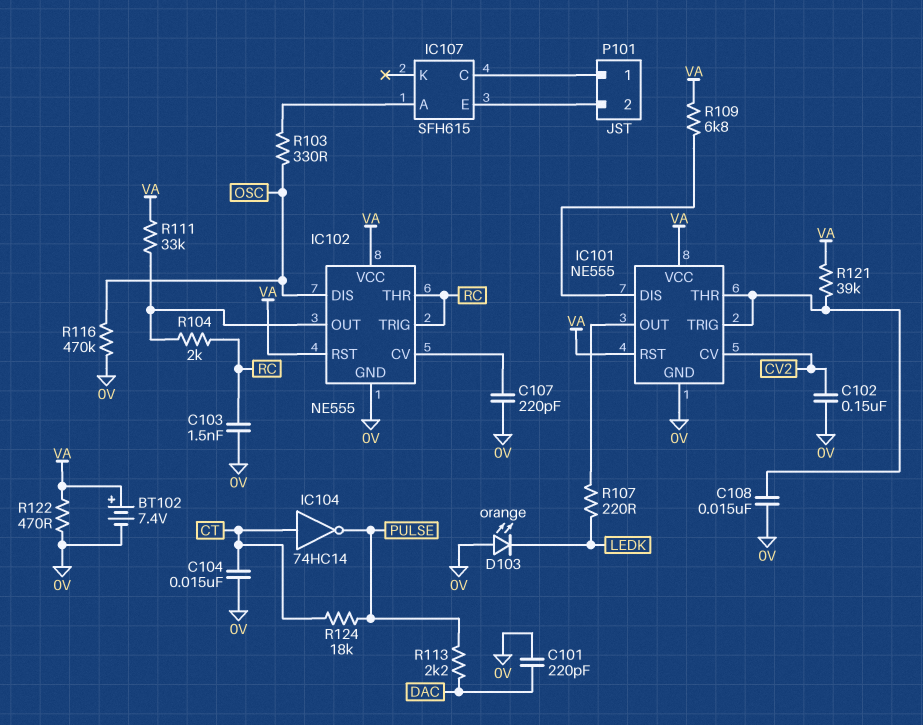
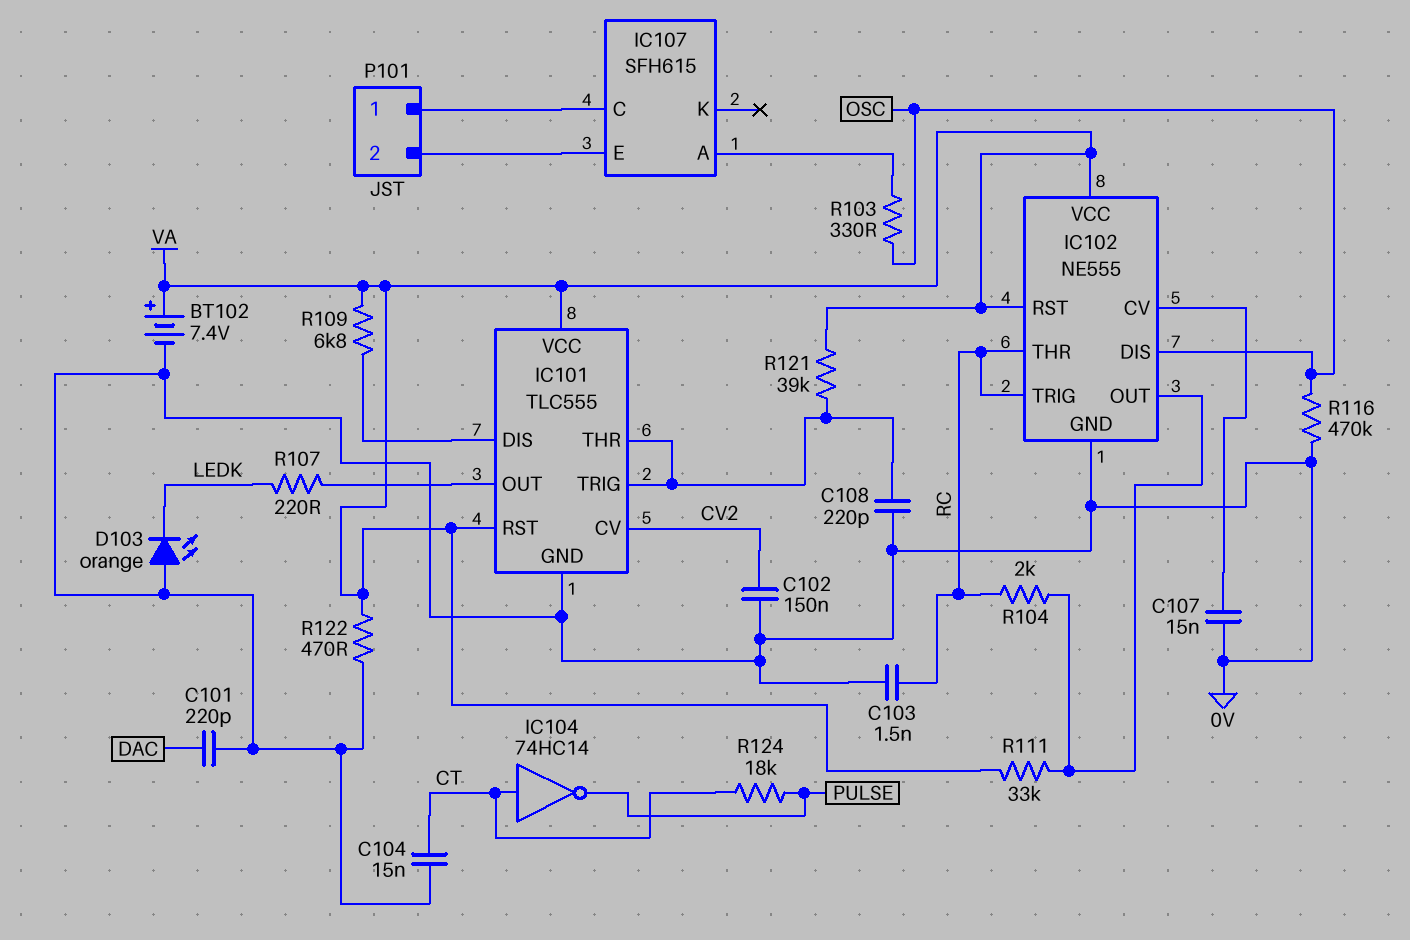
C107: 220pF (0V, IC102/CV) -> 15nF (0V, IC102/CV)
C108: 15nF (0V, IC101/THR) -> 220pF (0V, IC101/THR)
IC101: NE555 -> TLC555
R113: 2.2k (DAC, PULSE) -> none

